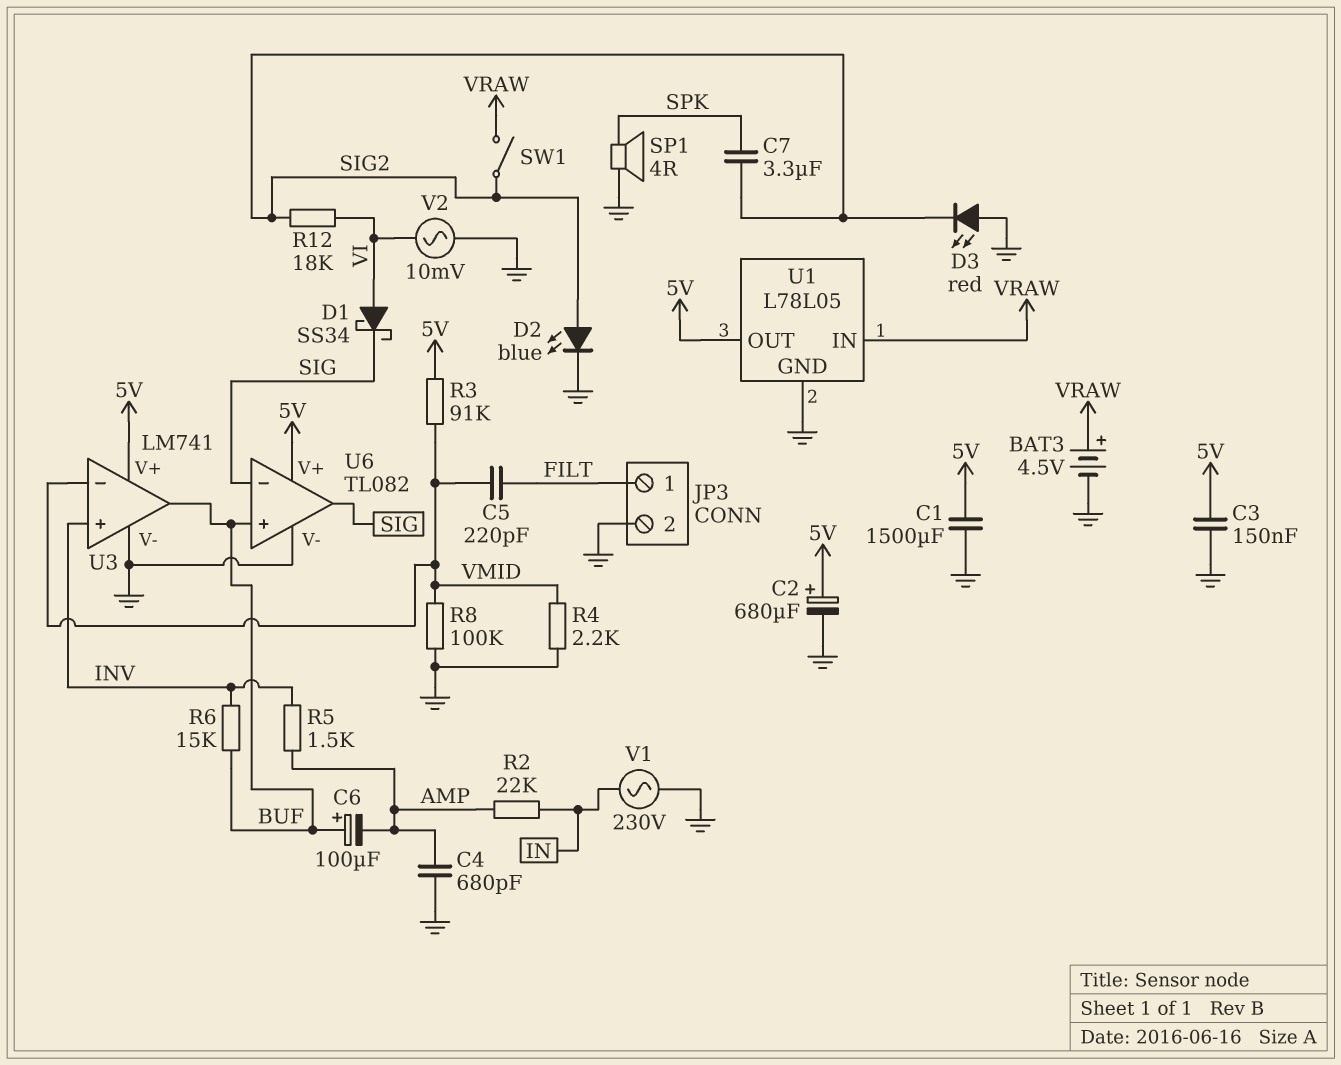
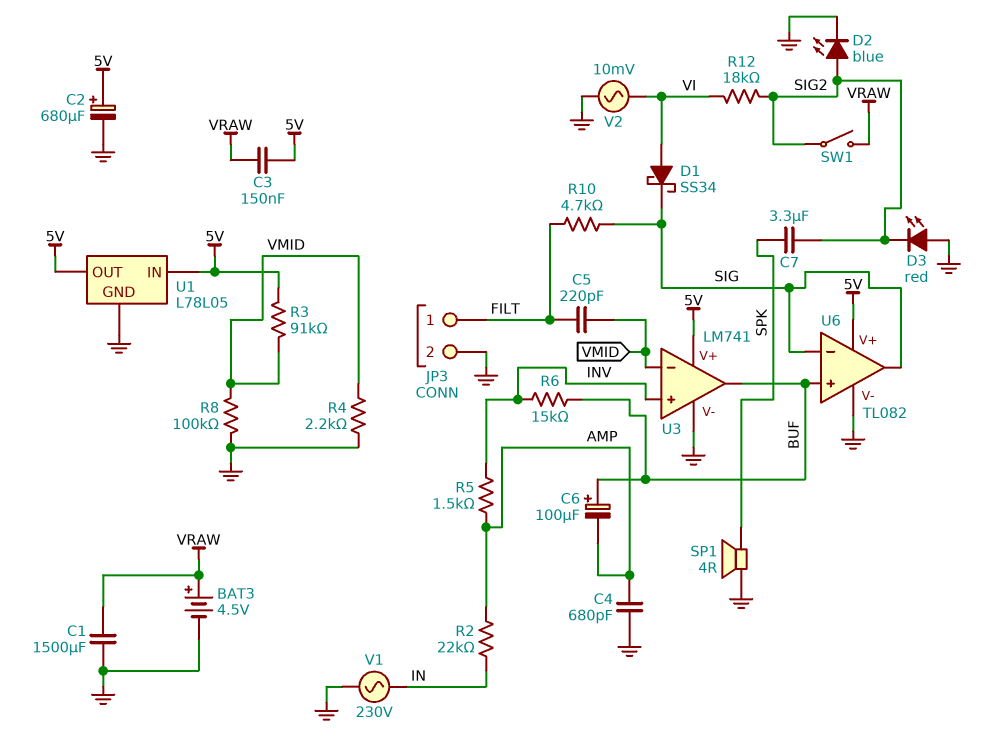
C1: 1500uF (5V, GND) -> 1500uF (GND, VRAW)
C3: 150nF (5V, GND) -> 150nF (5V, VRAW)
R10: none -> 4.7k (FILT, SIG)
U1 pin IN: VRAW -> 5V

